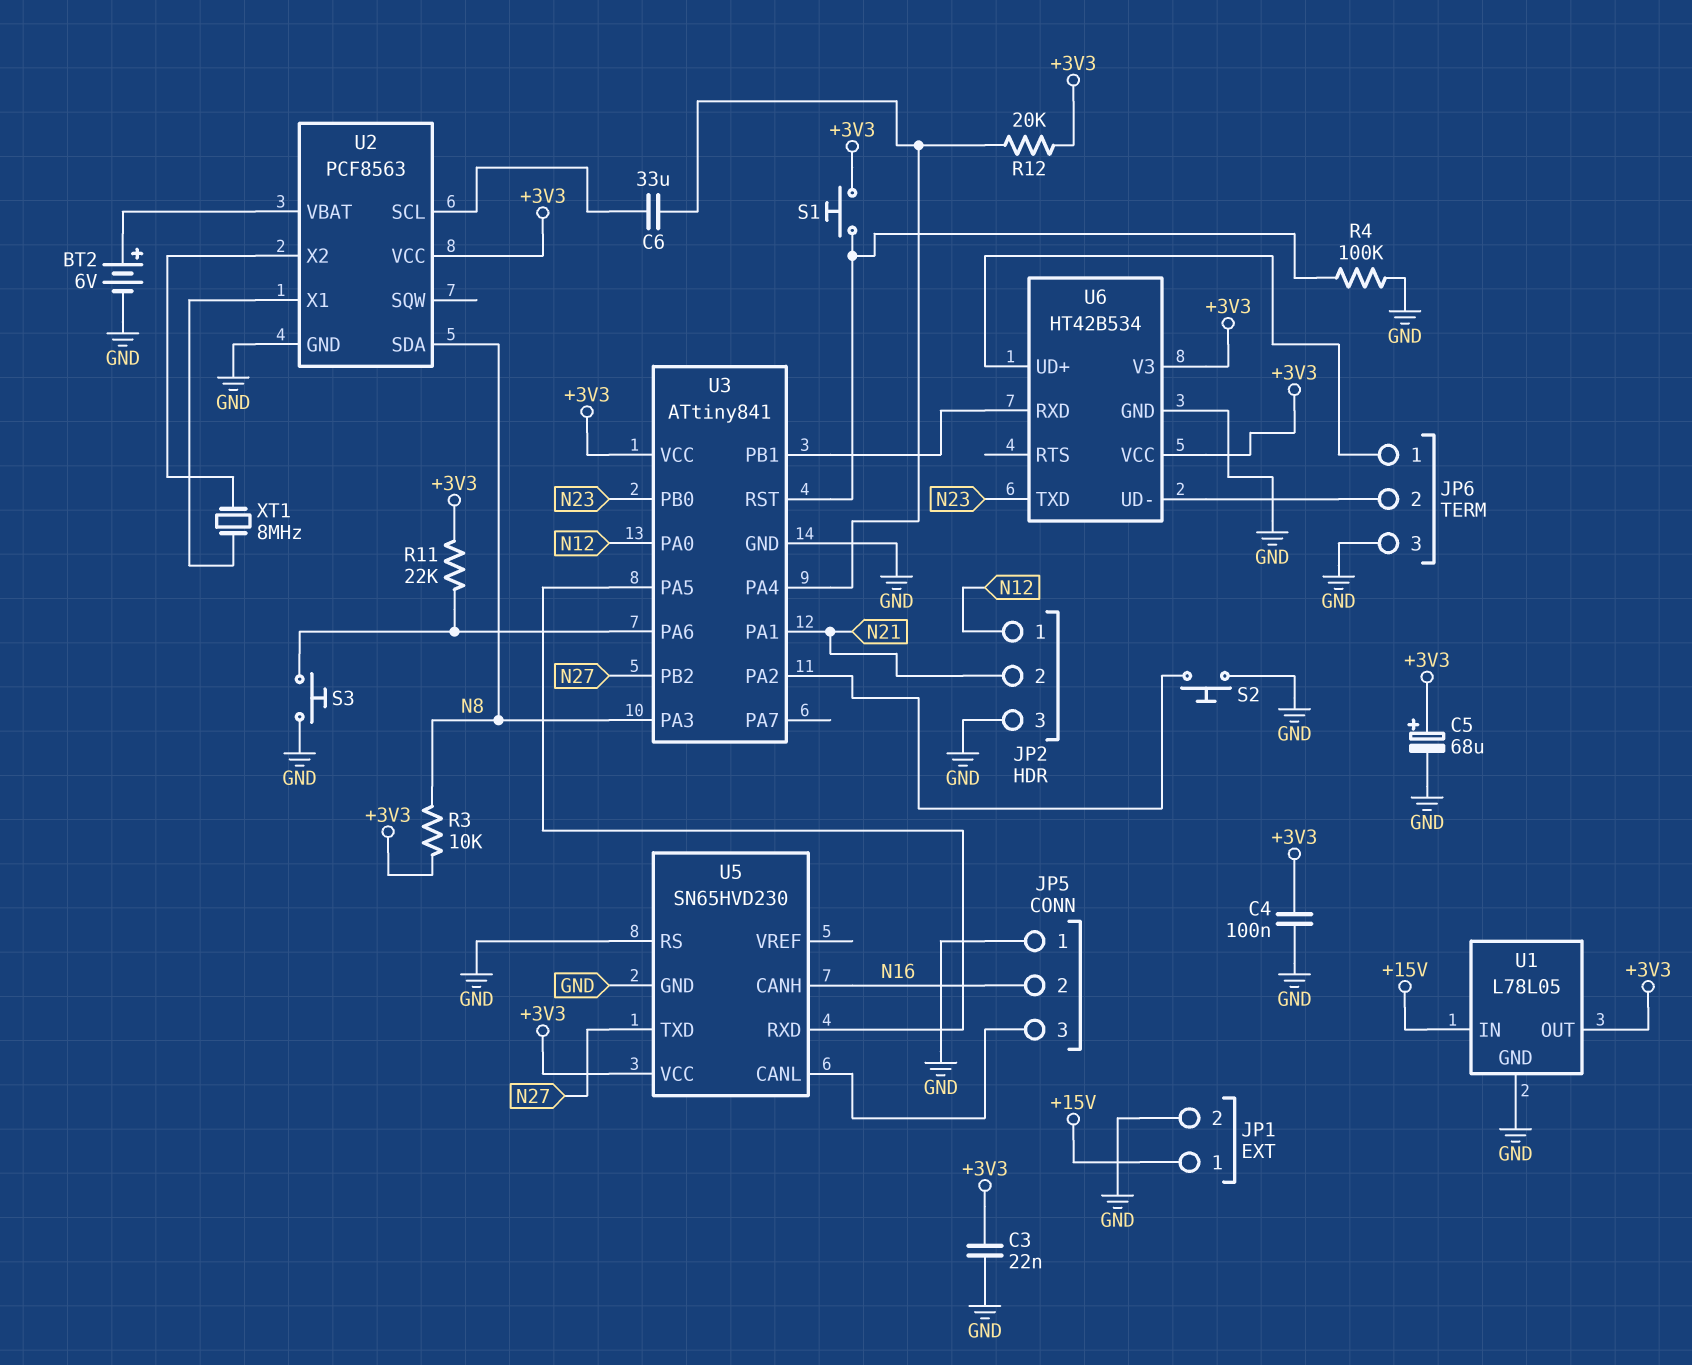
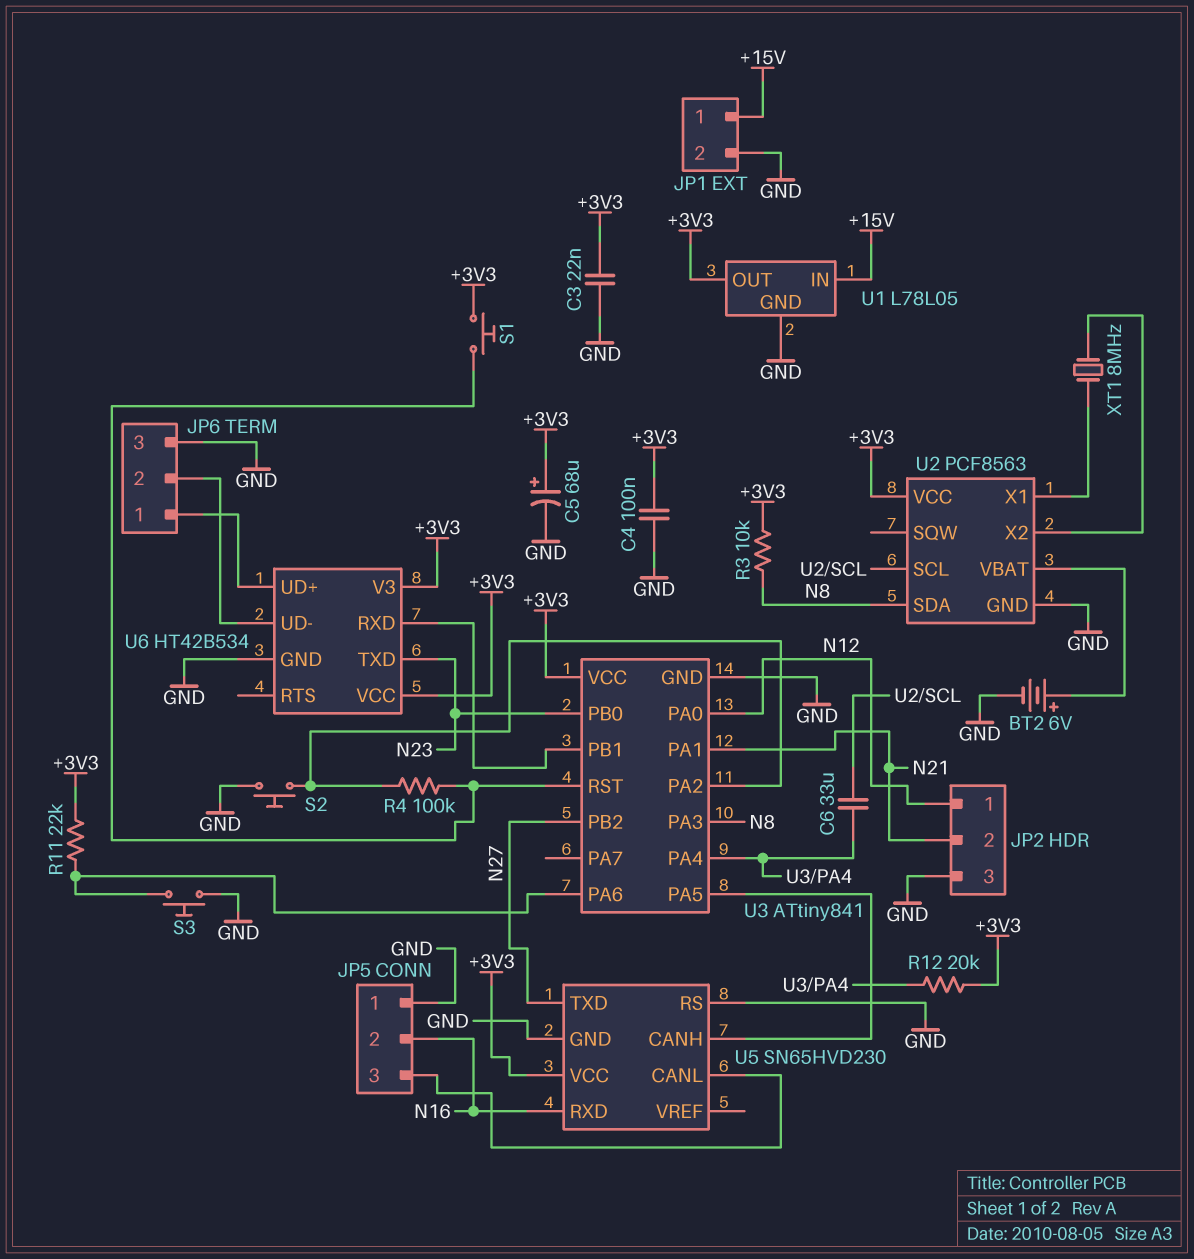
R4: 100k (GND, U3/RST) -> 100k (U3/PA2, U3/RST)
U5 pin CANH: N16 -> U3/PA5
U5 pin RXD: U3/PA5 -> N16

